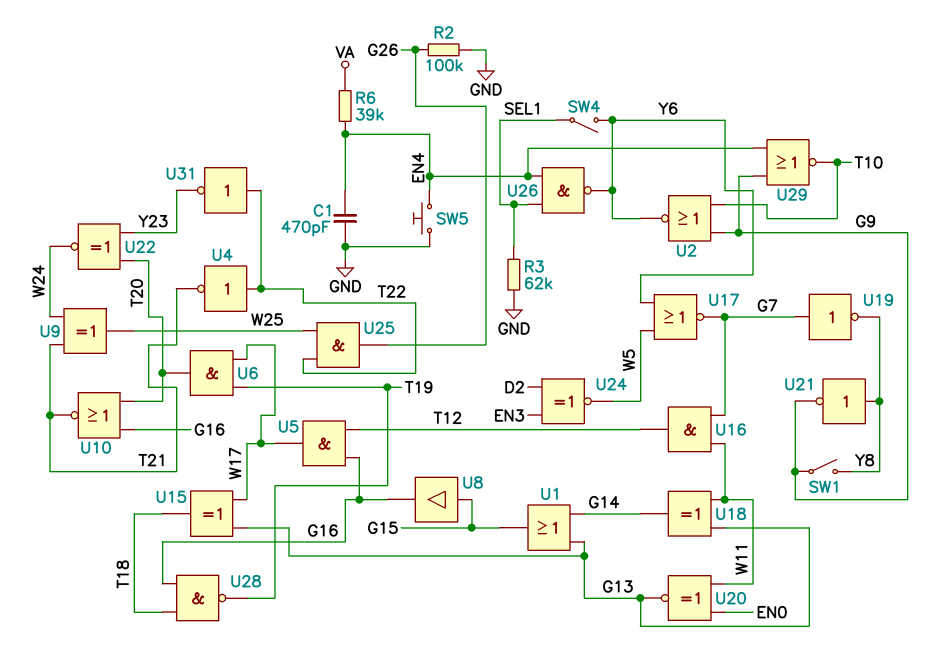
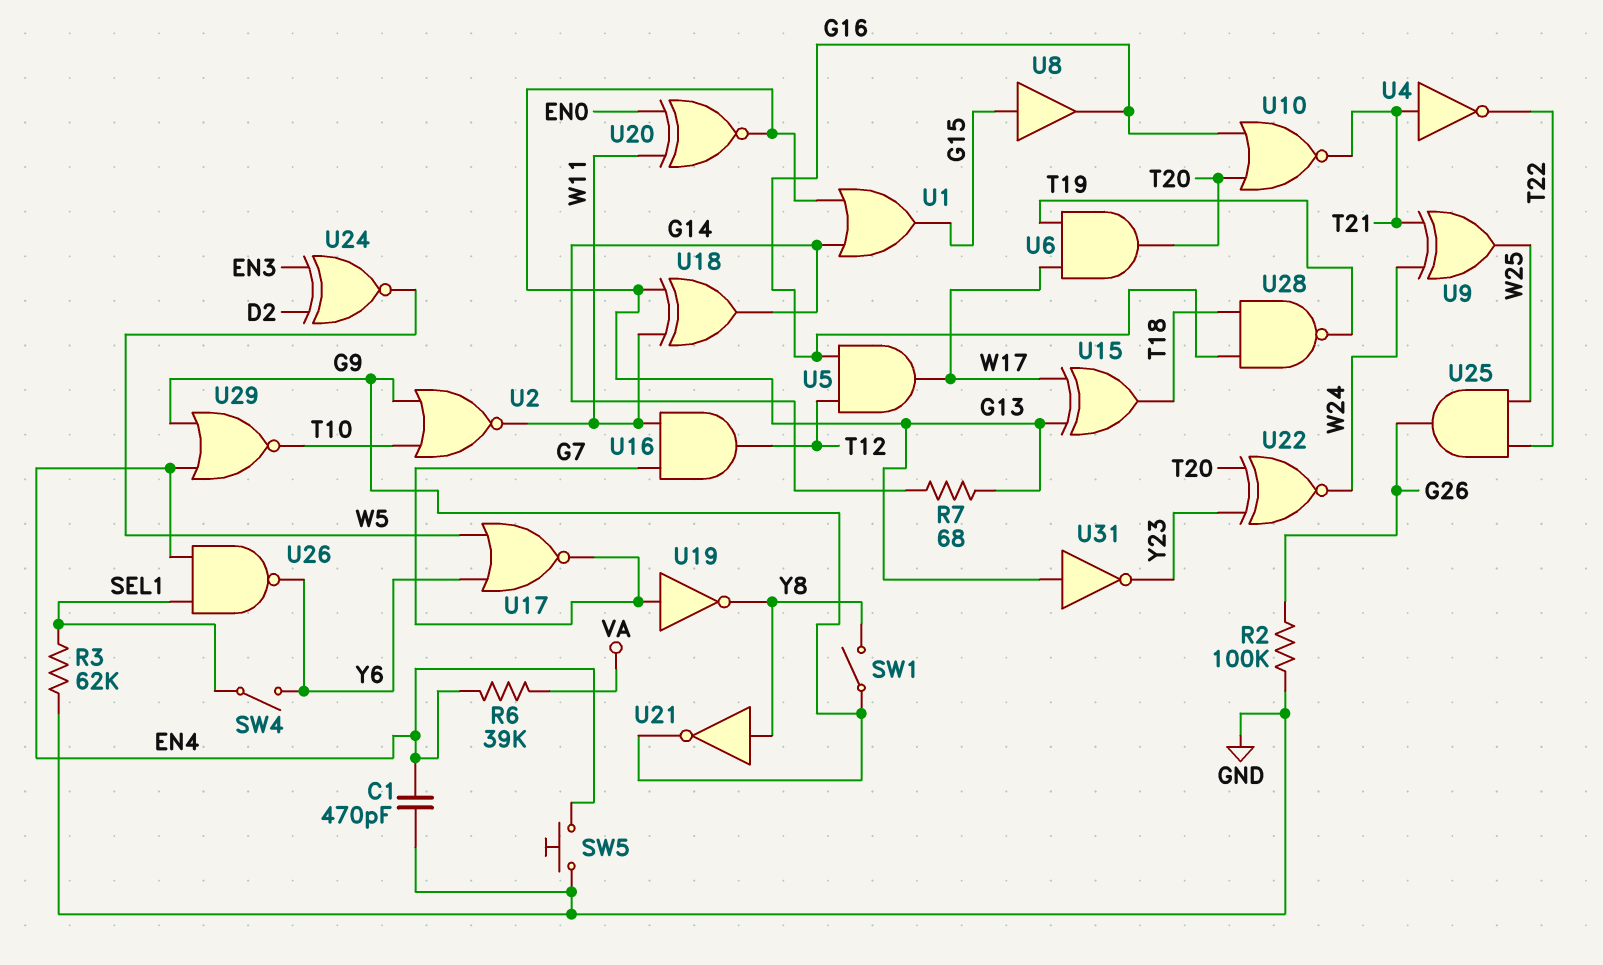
R7: none -> 68 (G13, G14)
U2: NOR (in G9, in T10, out Y6) -> NOR (in G9, in T10, out W11)
U4: NOT (in T22, out T21) -> NOT (in T21, out T22)
U31: NOT (in T22, out Y23) -> NOT (in G13, out Y23)

